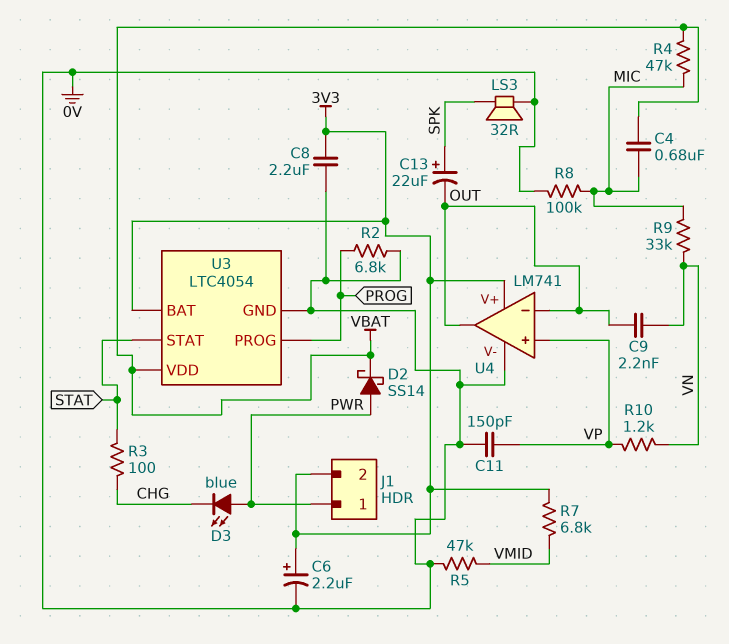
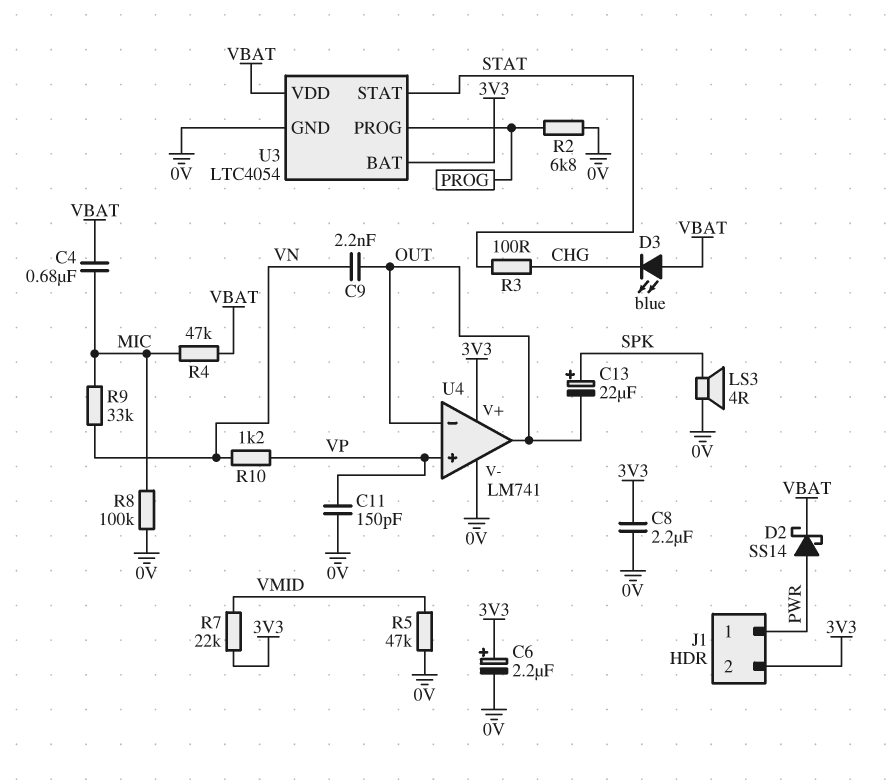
D3: LED blue (A PWR, K CHG) -> LED blue (A VBAT, K CHG)
LS3: speaker 32R (0V, SPK) -> speaker 4R (0V, SPK)
R7: 6.8k (3V3, VMID) -> 22k (3V3, VMID)

